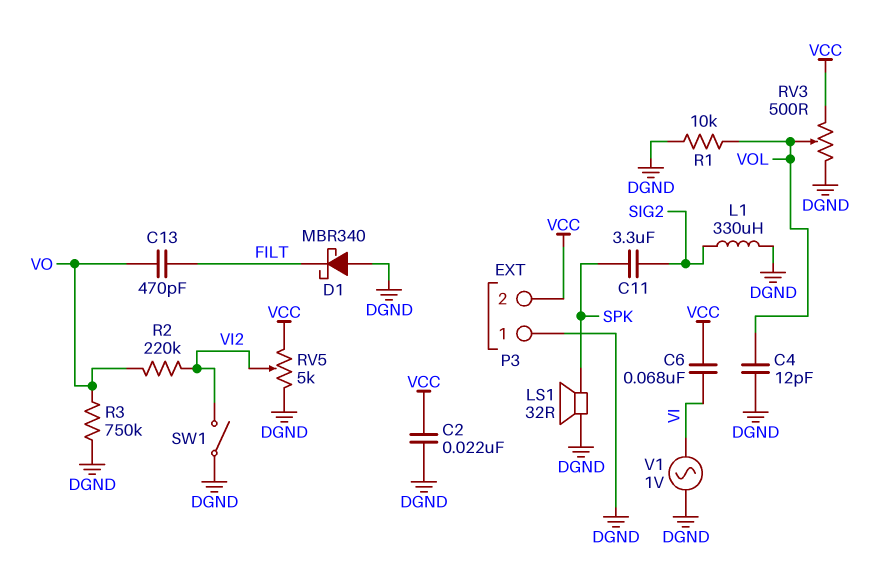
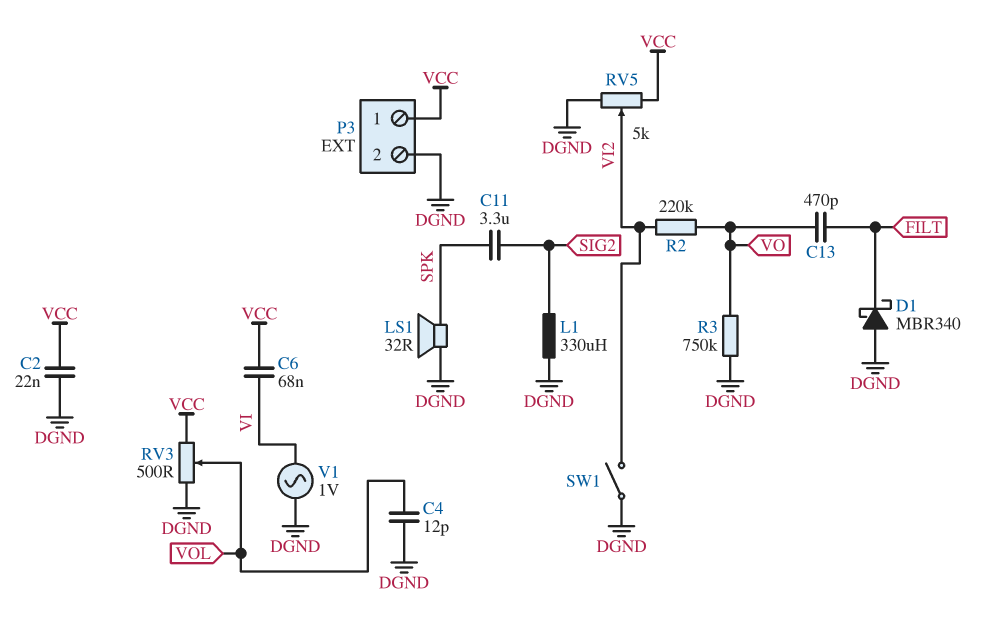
P3 pin 1: DGND -> VCC
P3 pin 2: VCC -> DGND
R1: 10k (DGND, VOL) -> none

